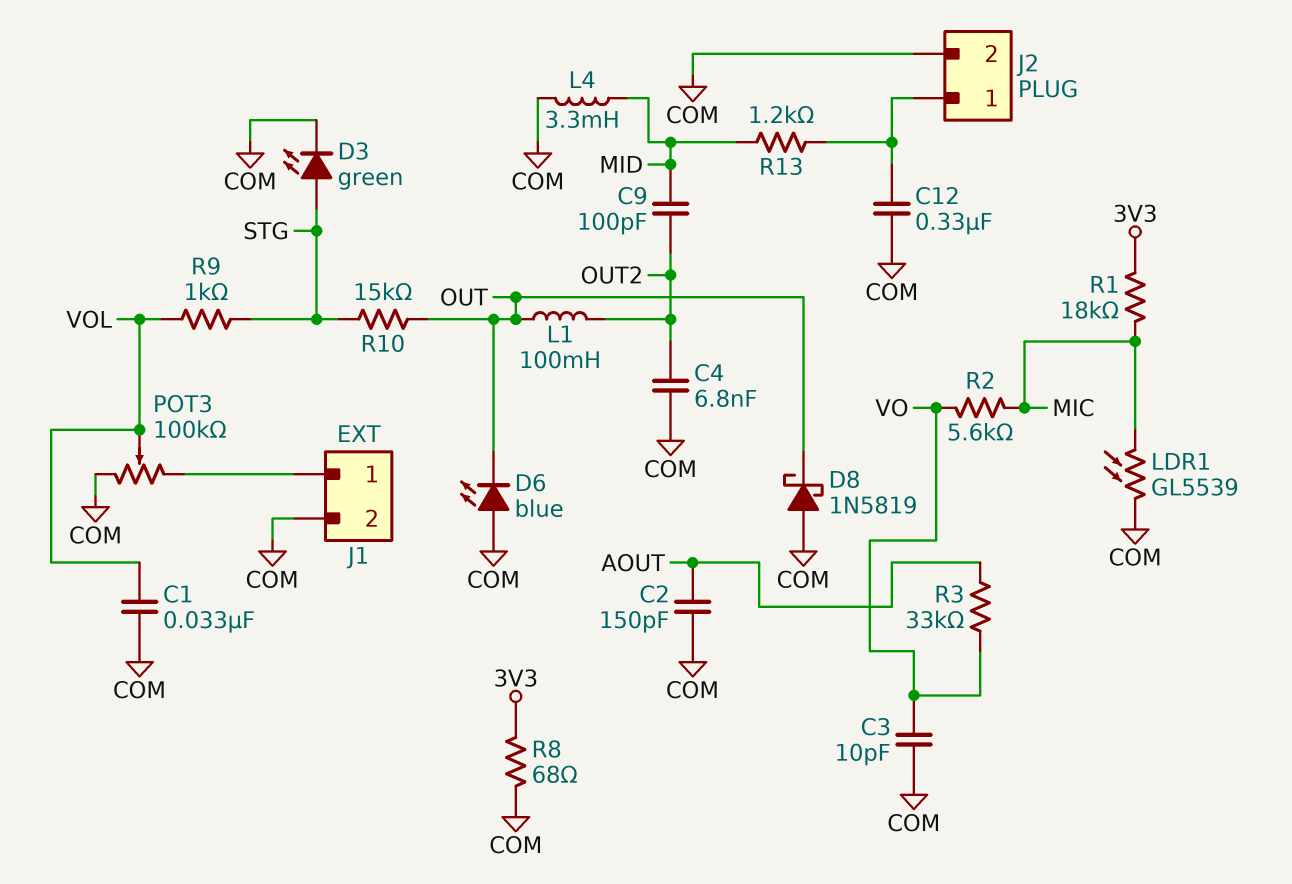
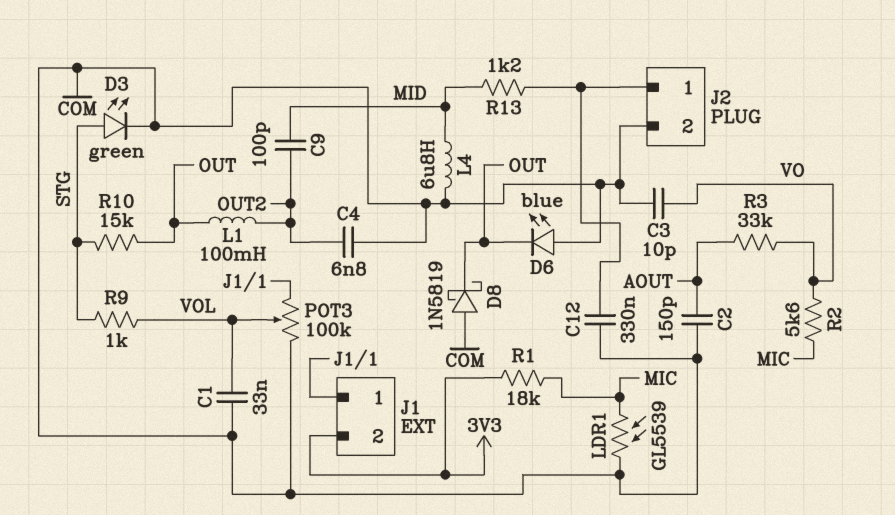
J1 pin 2: COM -> 3V3
L4: 3.3mH (COM, MID) -> 6.8uH (COM, MID)
R8: 68 (3V3, COM) -> none

